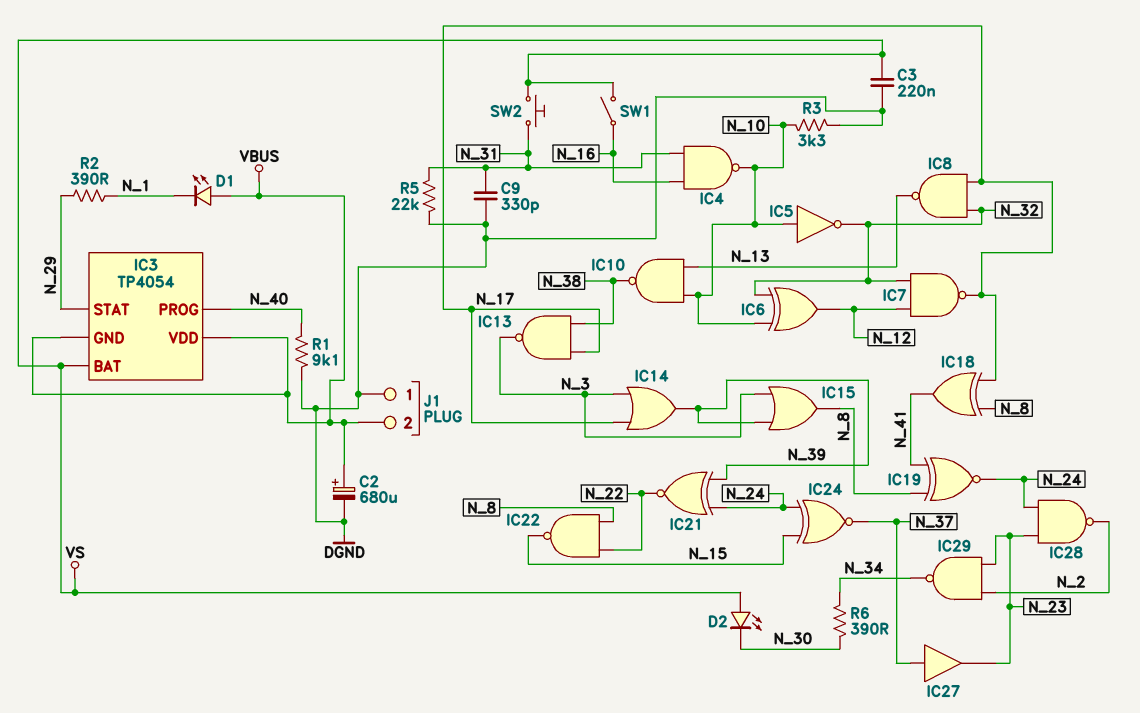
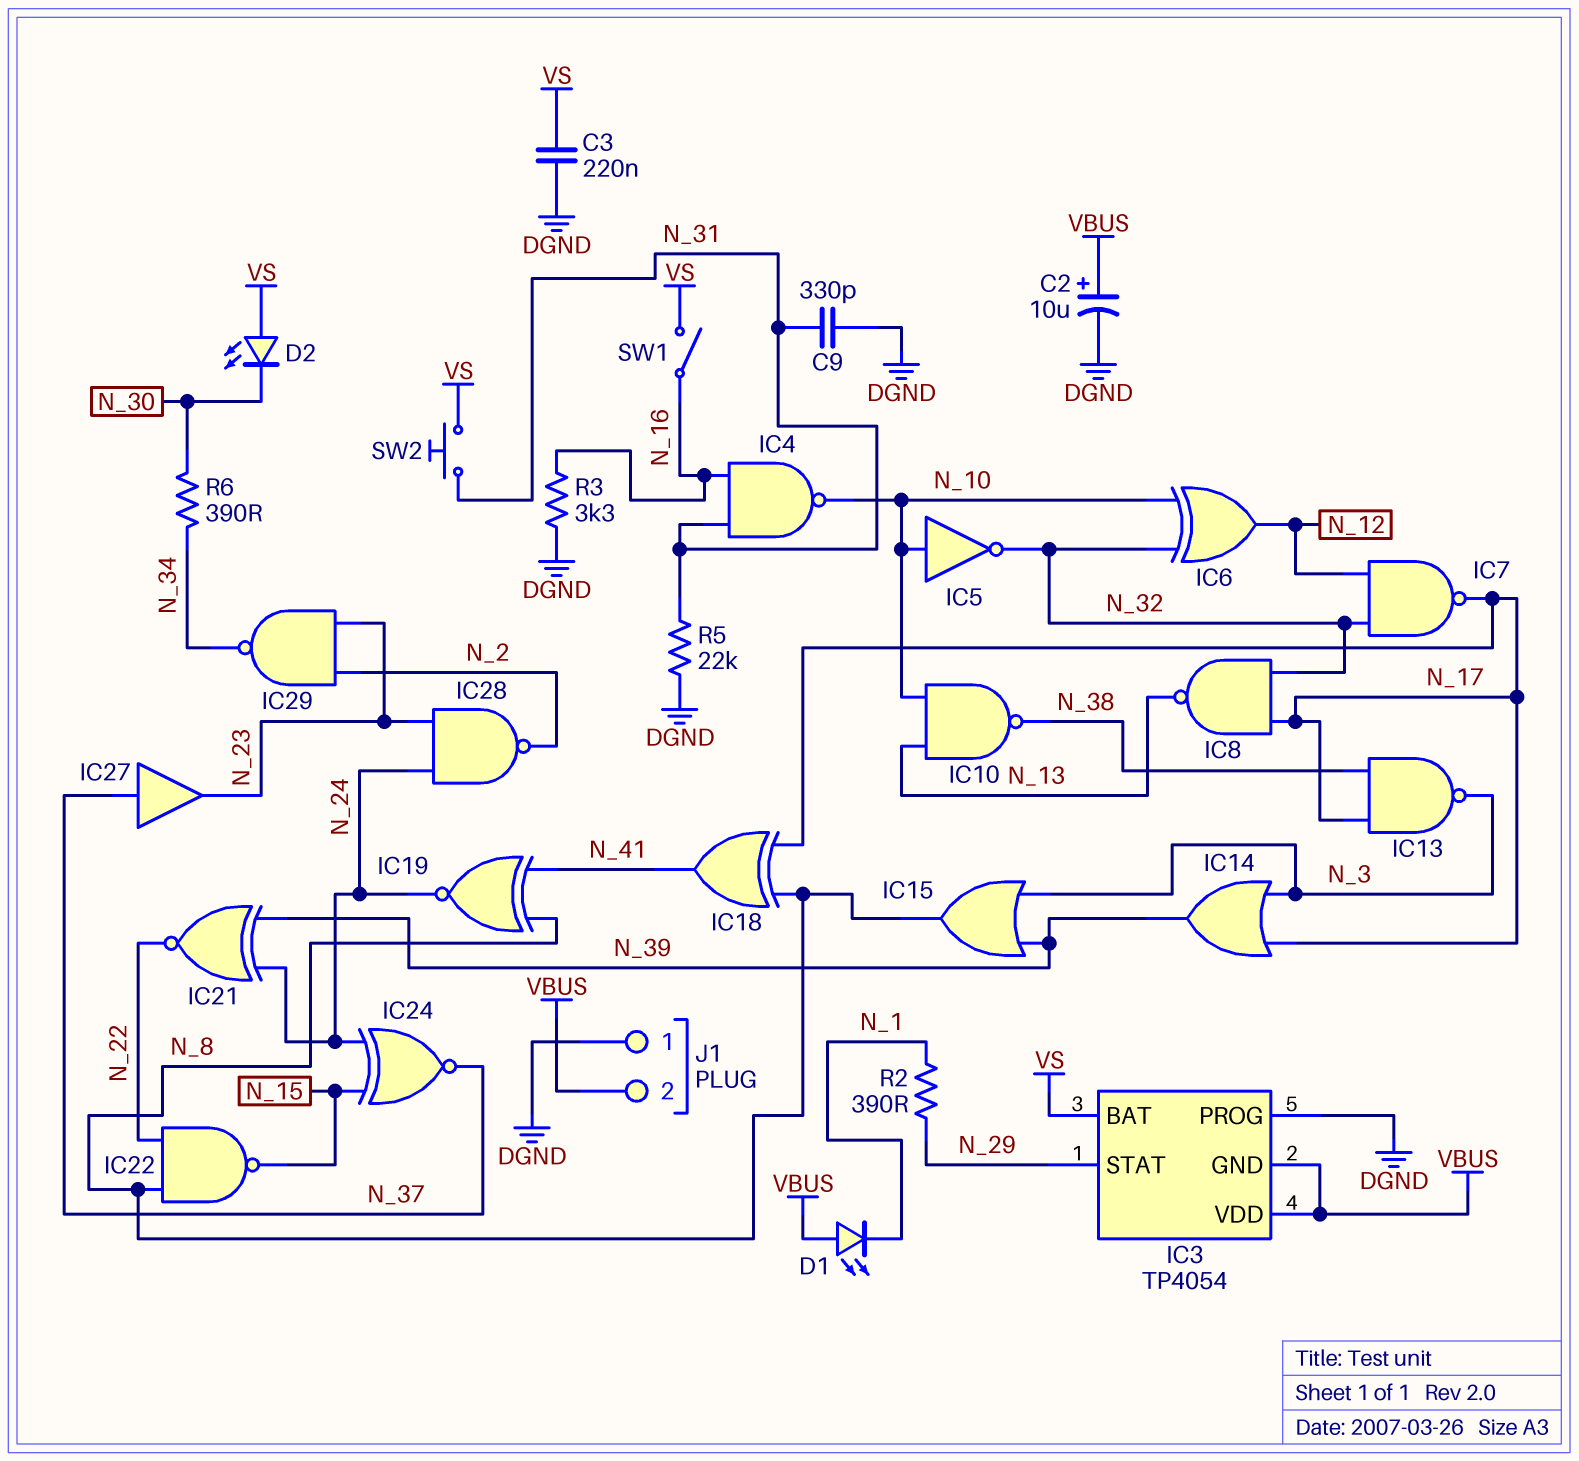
C2: 680uF (plus VBUS, minus DGND) -> 10uF (plus VBUS, minus DGND)
IC3 pin PROG: N_40 -> DGND
R1: 9.1k (DGND, N_40) -> none
R3: 3.3k (DGND, N_10) -> 3.3k (DGND, N_16)

